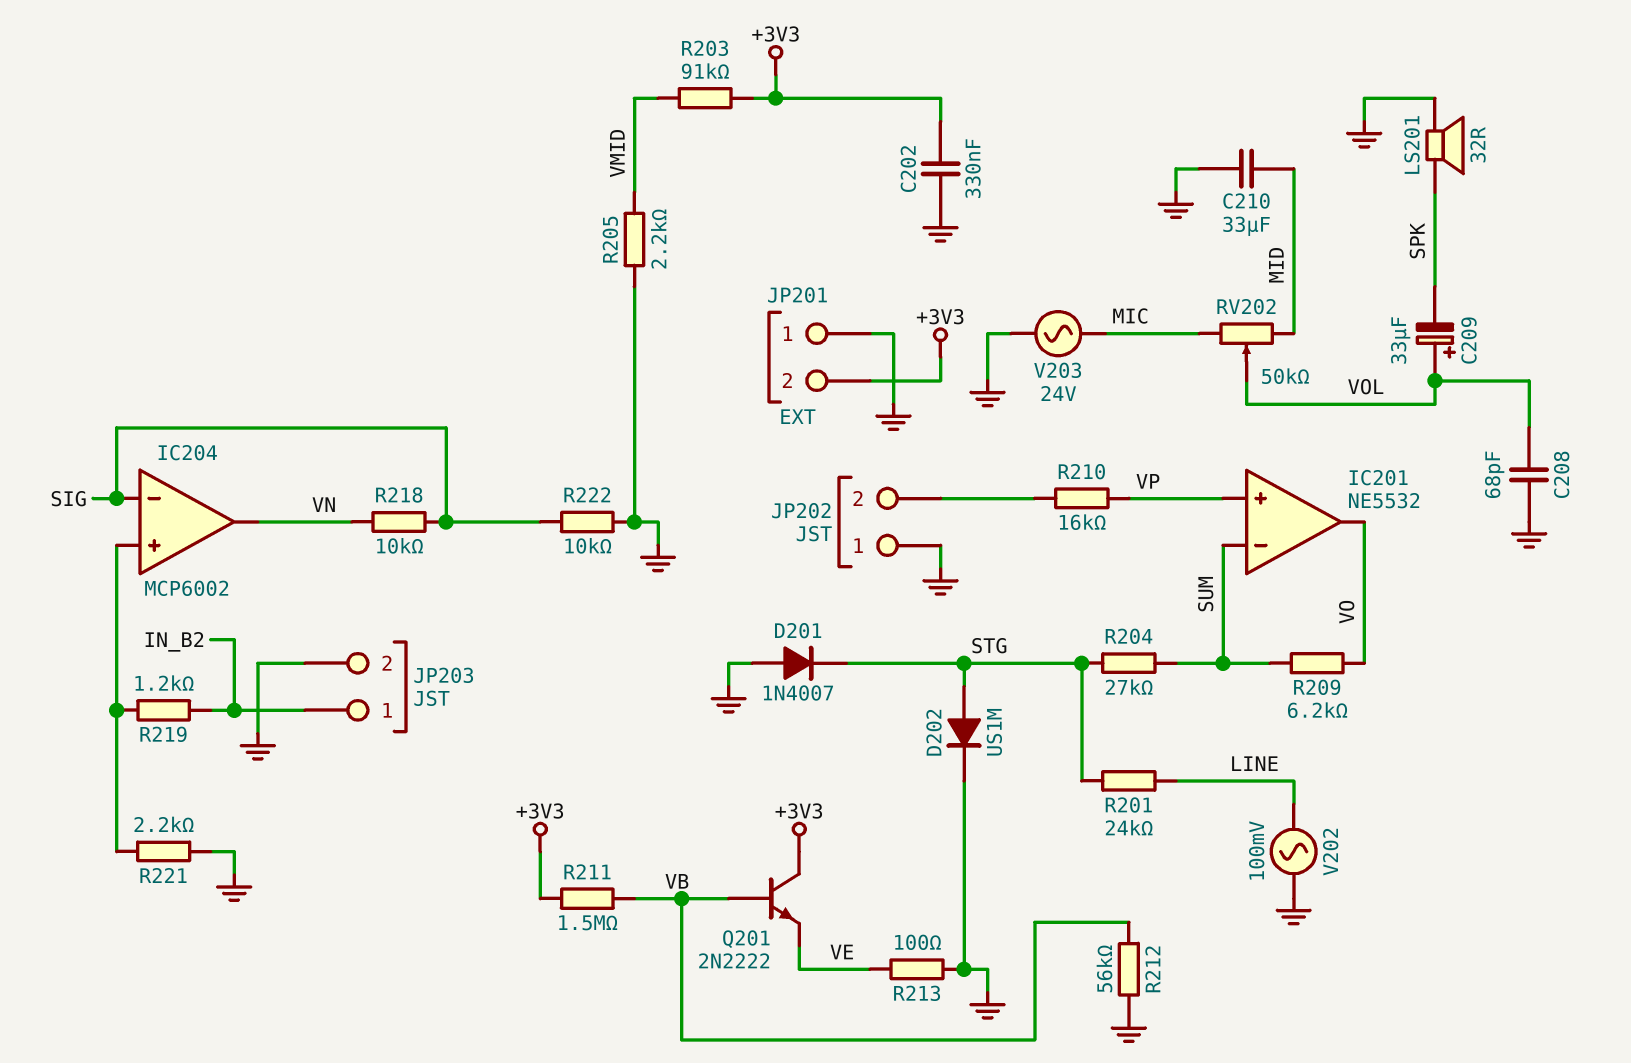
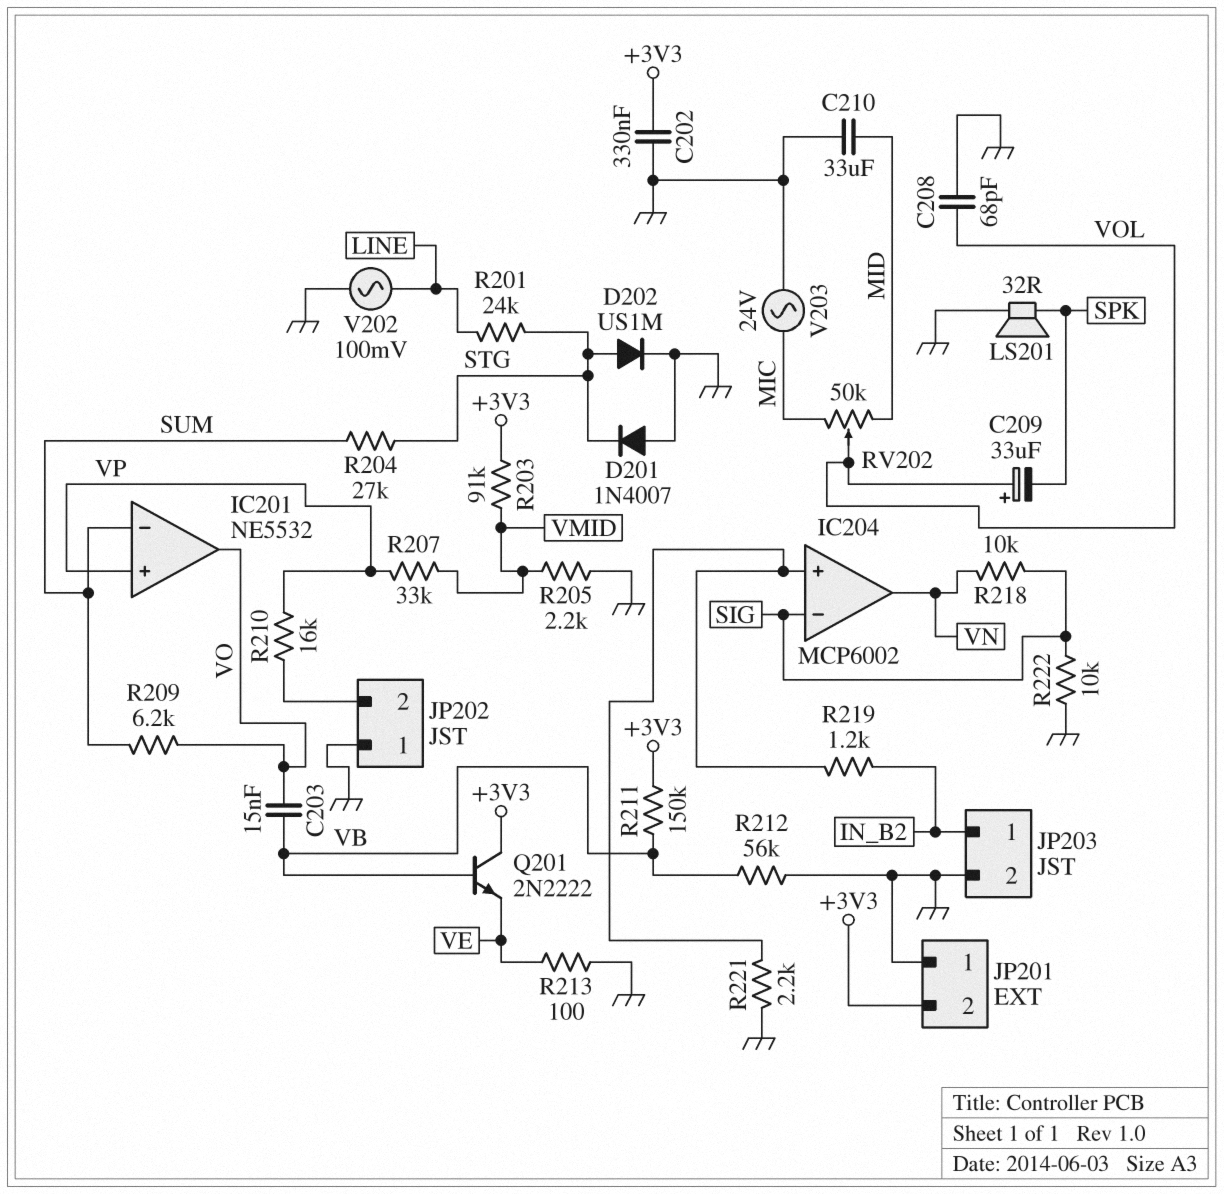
C203: none -> 15nF (VB, VO)
R207: none -> 33k (VMID, VP)
R211: 1.5M (+3V3, VB) -> 150k (+3V3, VB)

